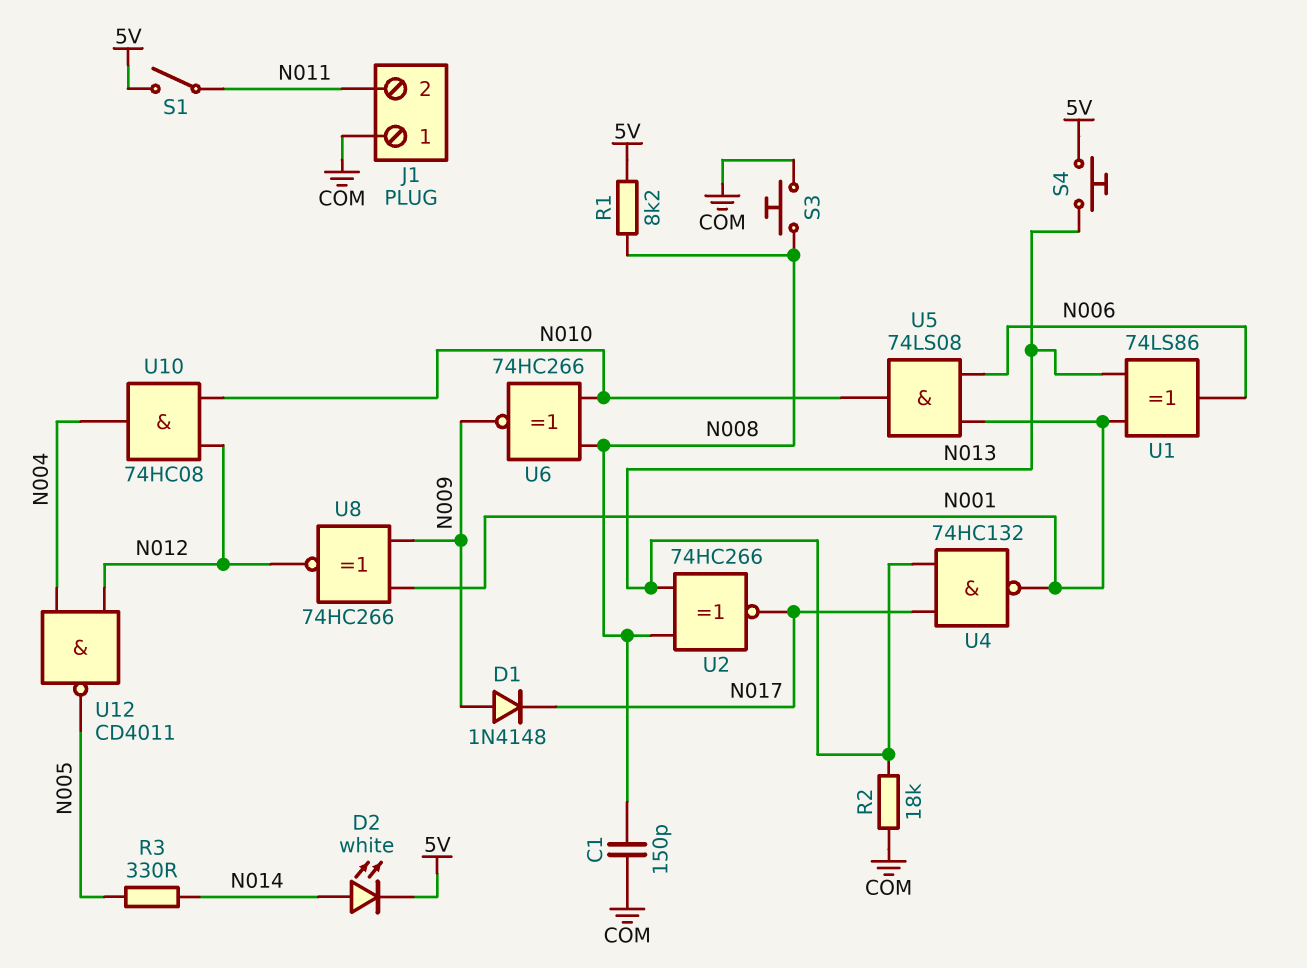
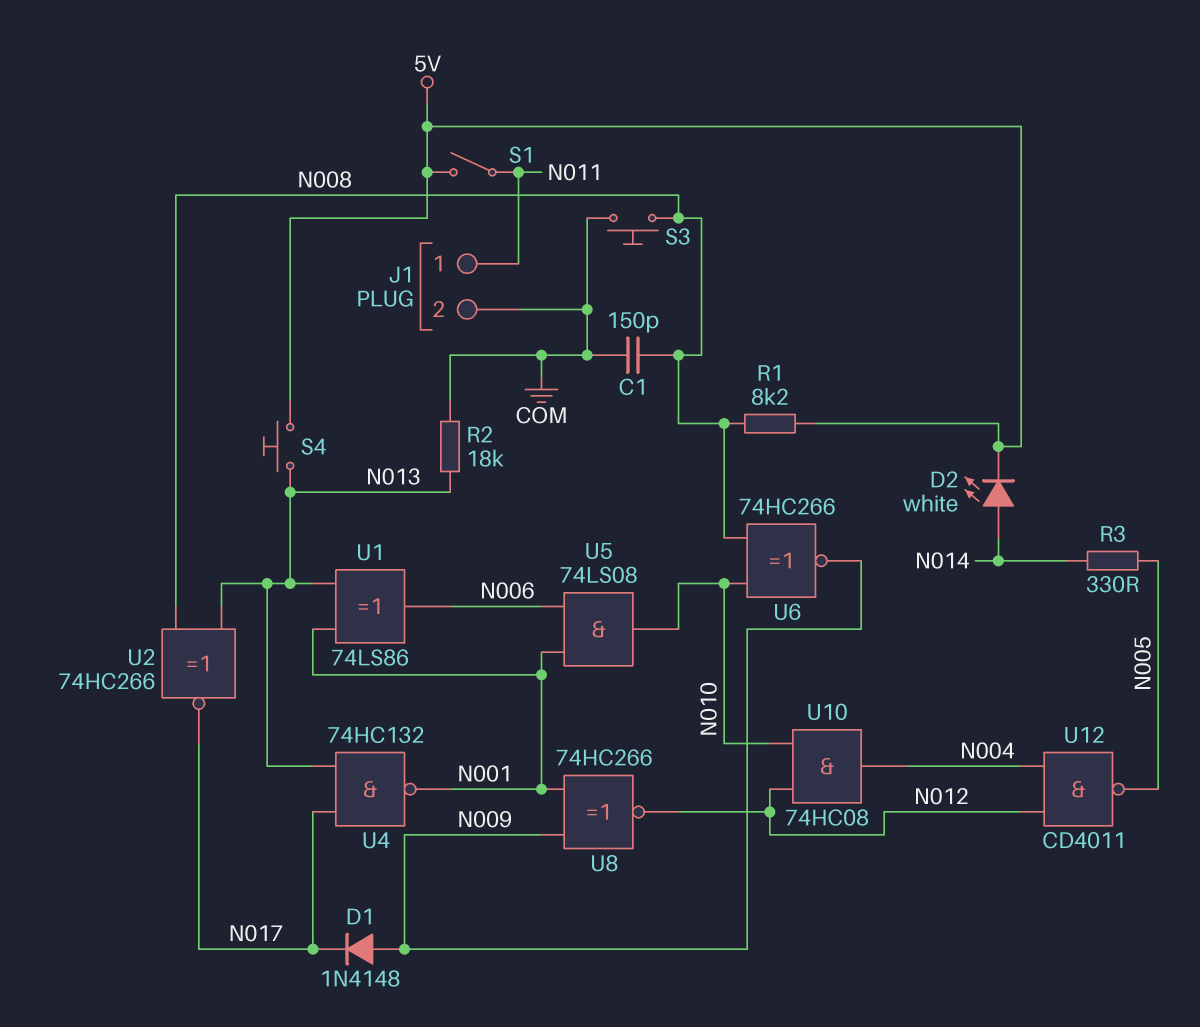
J1 pin 1: COM -> N011
J1 pin 2: N011 -> COM

